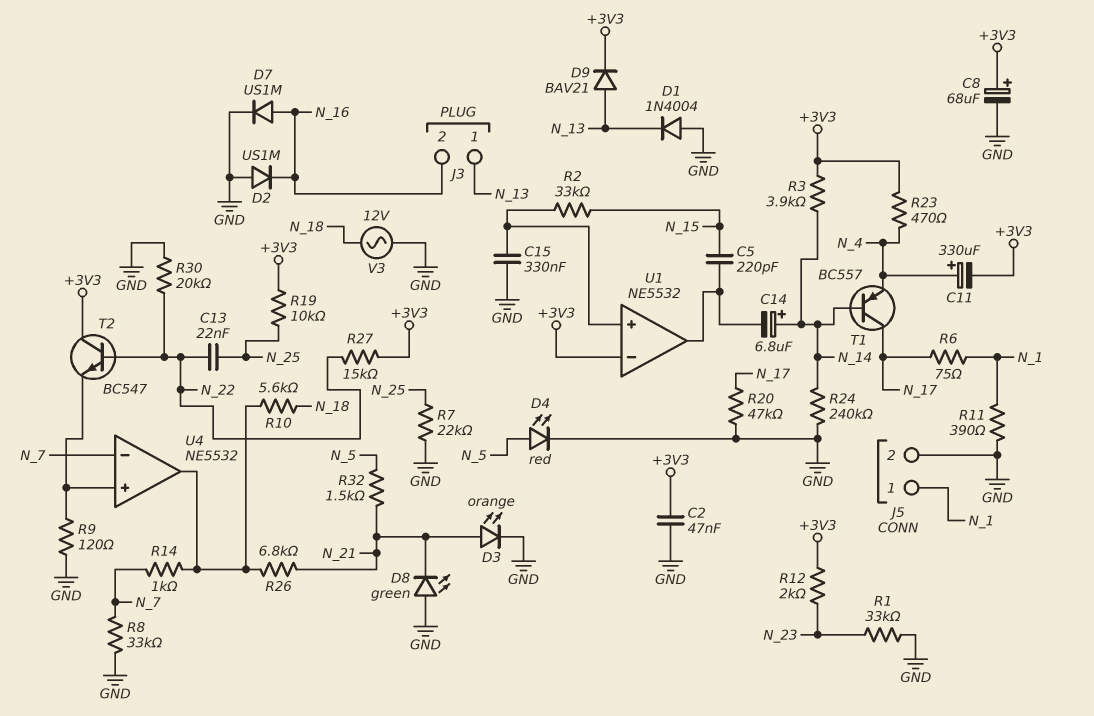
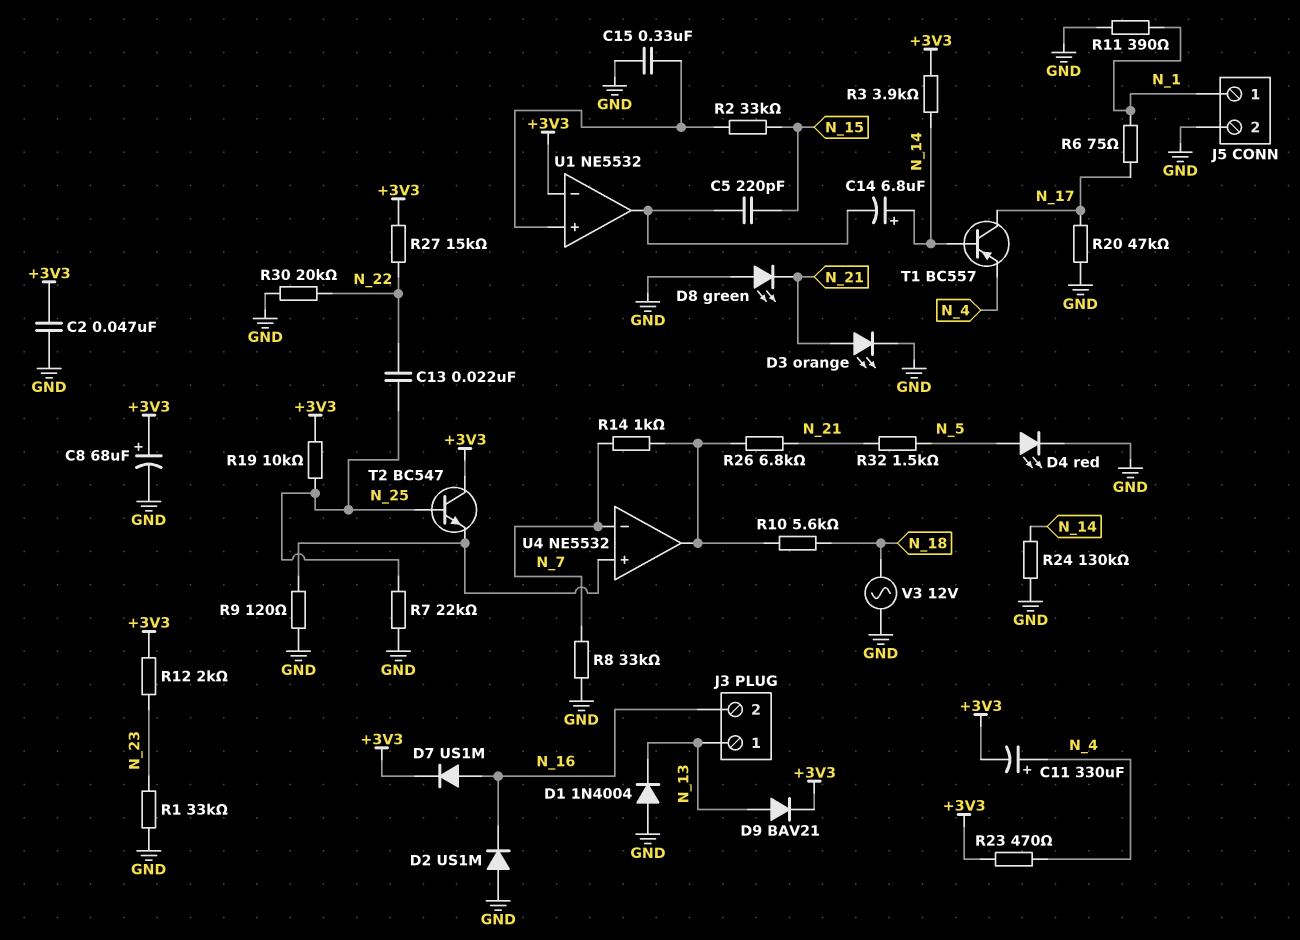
D7: diode US1M (A N_16, K GND) -> diode US1M (A N_16, K +3V3)
R24: 240k (GND, N_14) -> 130k (GND, N_14)
T2: NPN BC547 (B N_22, C +3V3, E U4/in+) -> NPN BC547 (B N_25, C +3V3, E U4/in+)

